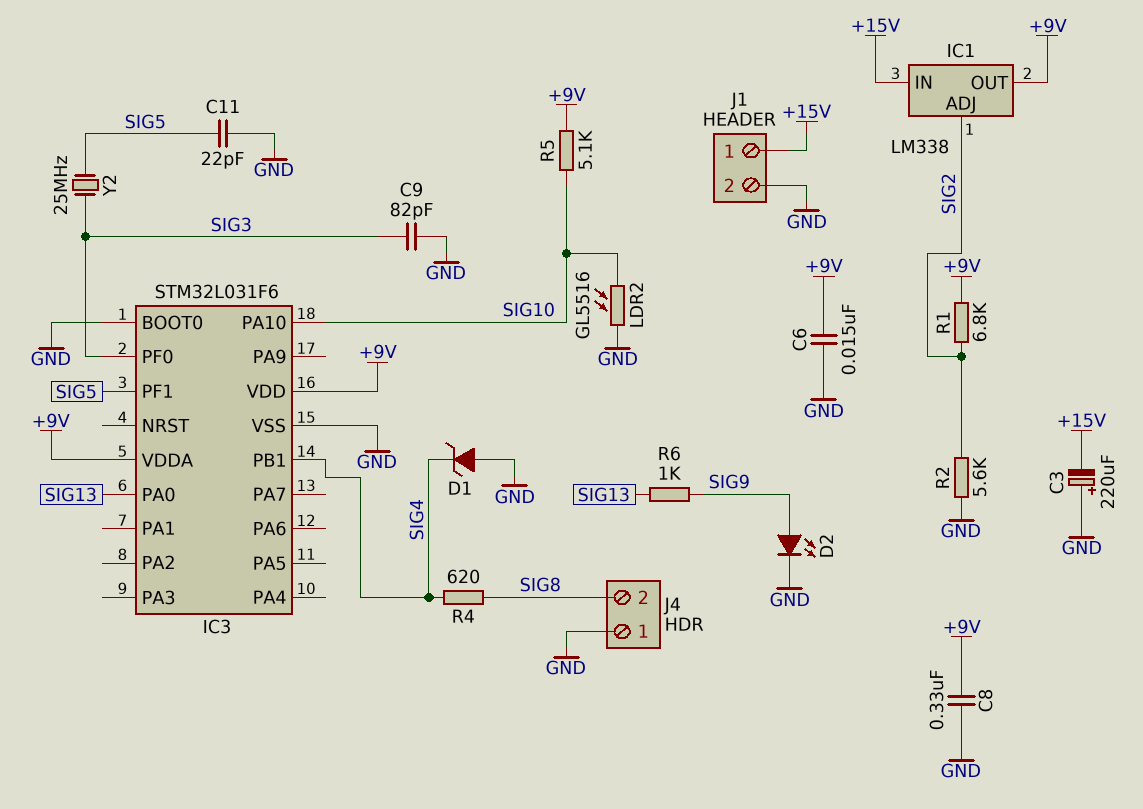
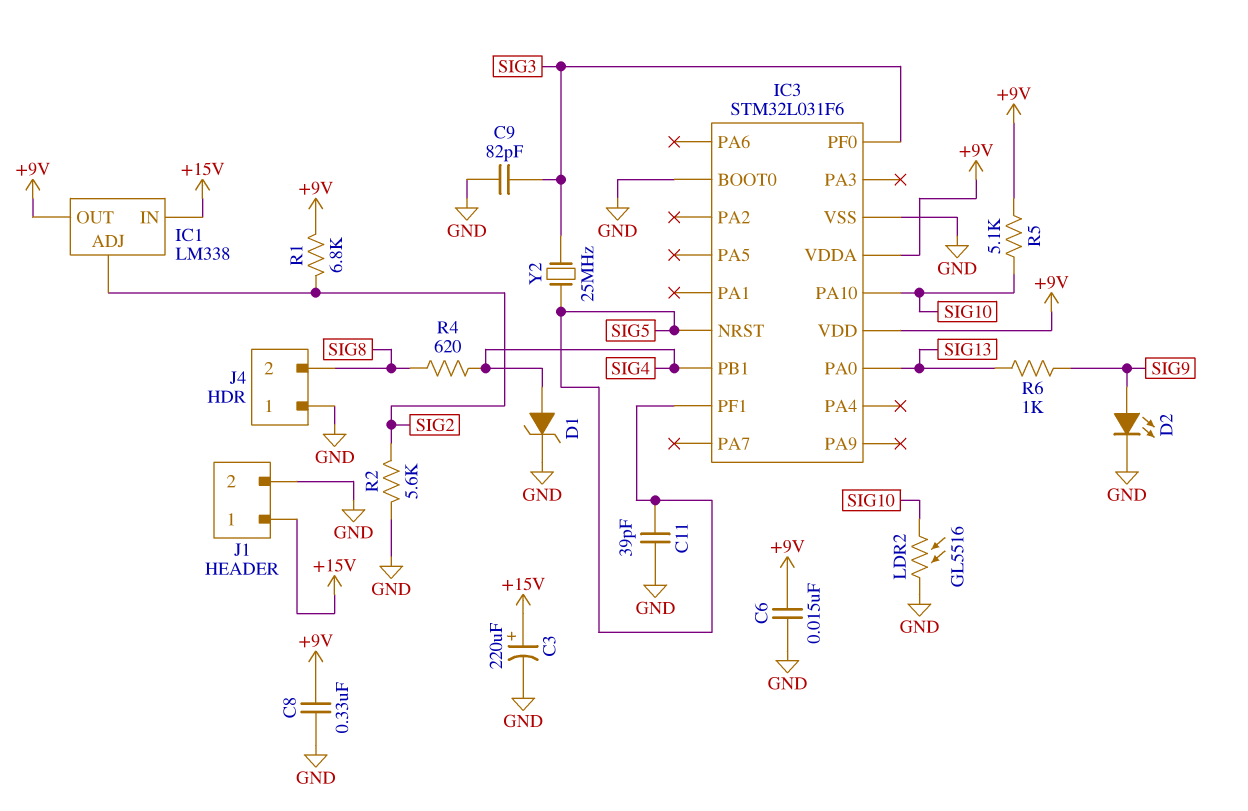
C3: 220uF (plus GND, minus +15V) -> 220uF (plus +15V, minus GND)
C11: 22pF (GND, SIG5) -> 39pF (GND, SIG5)
D1: zener (A GND, K SIG4) -> zener (A SIG4, K GND)
IC3 pin NRST: none -> SIG5

